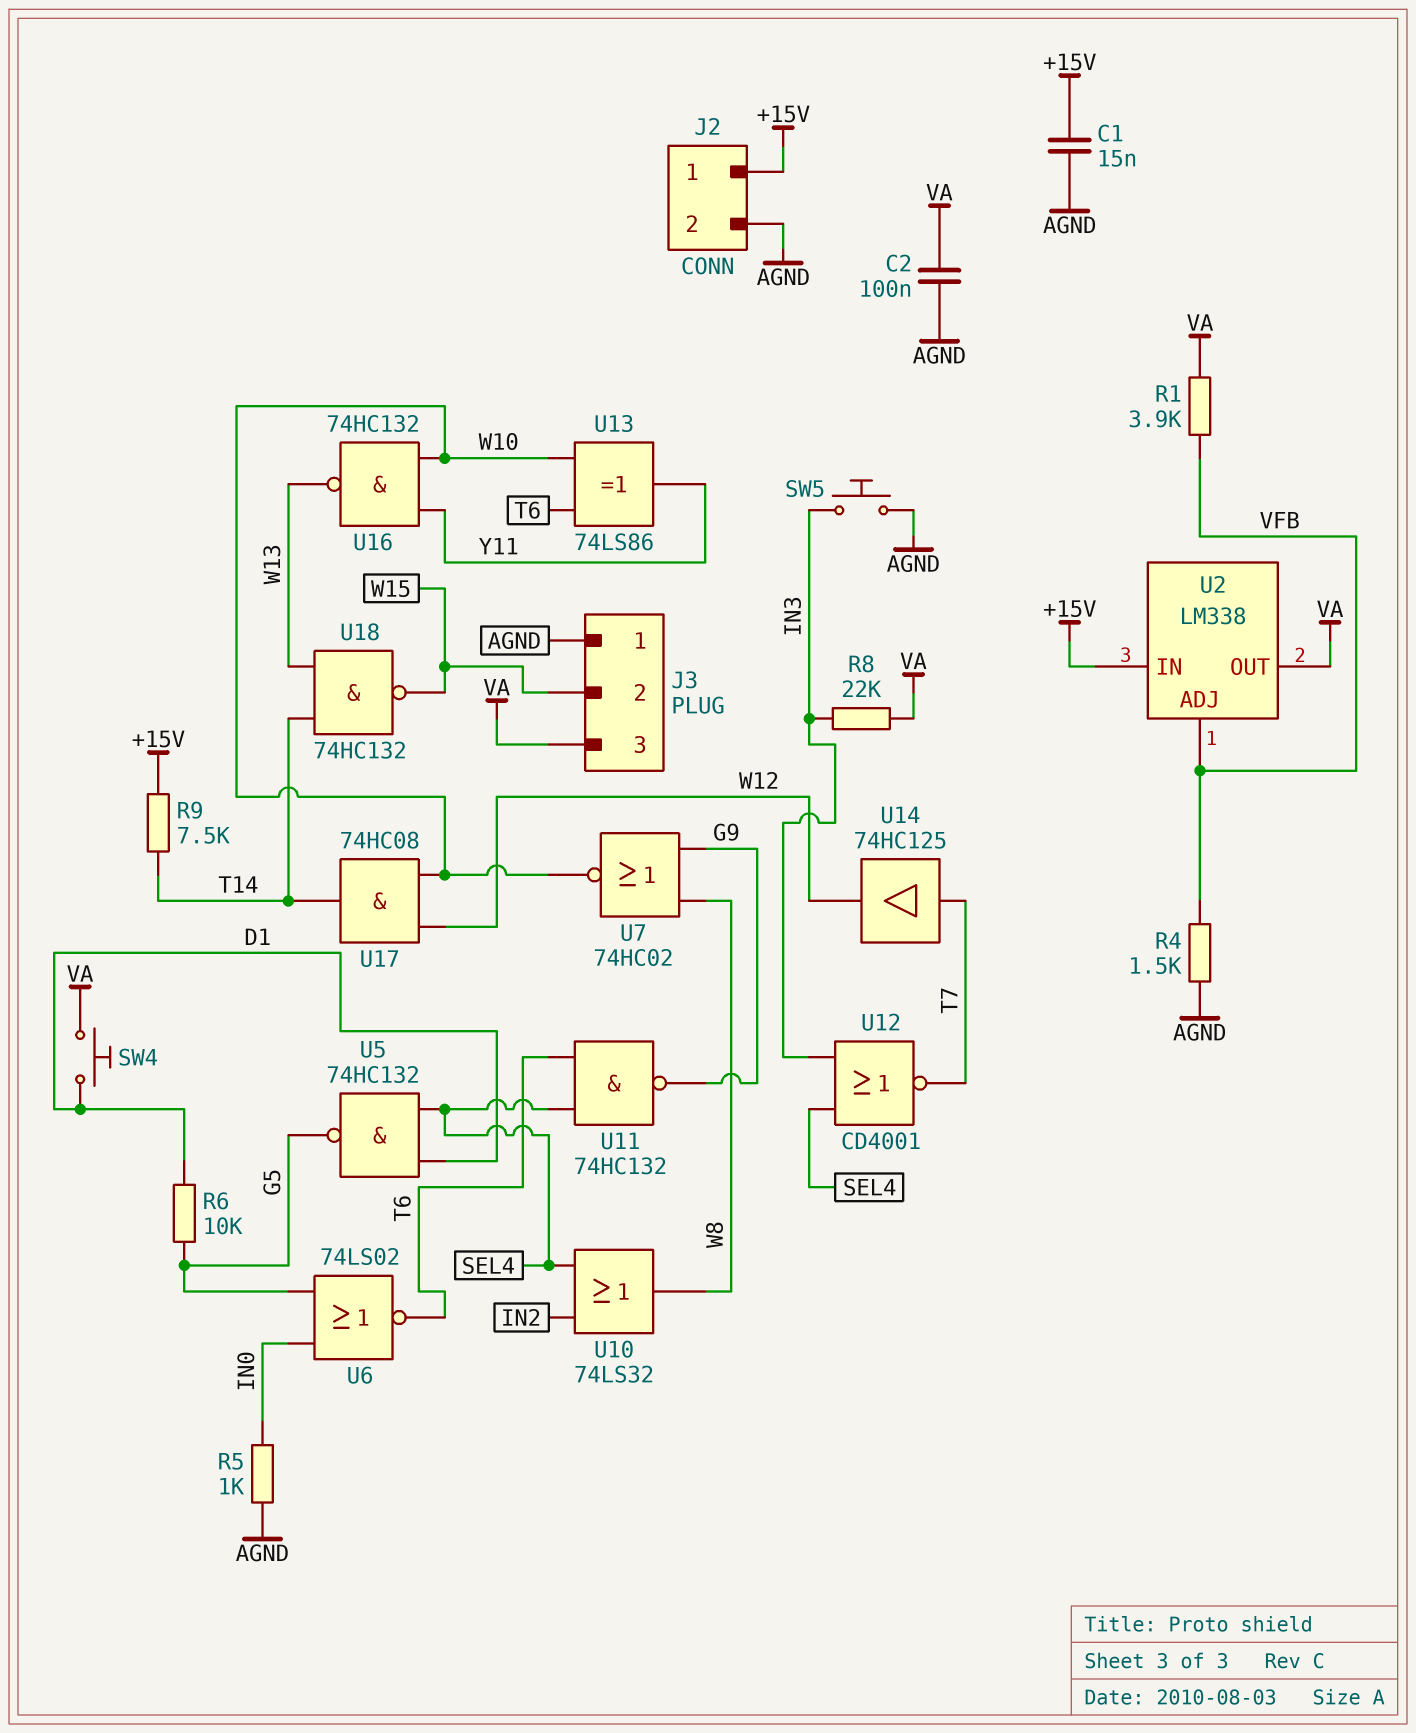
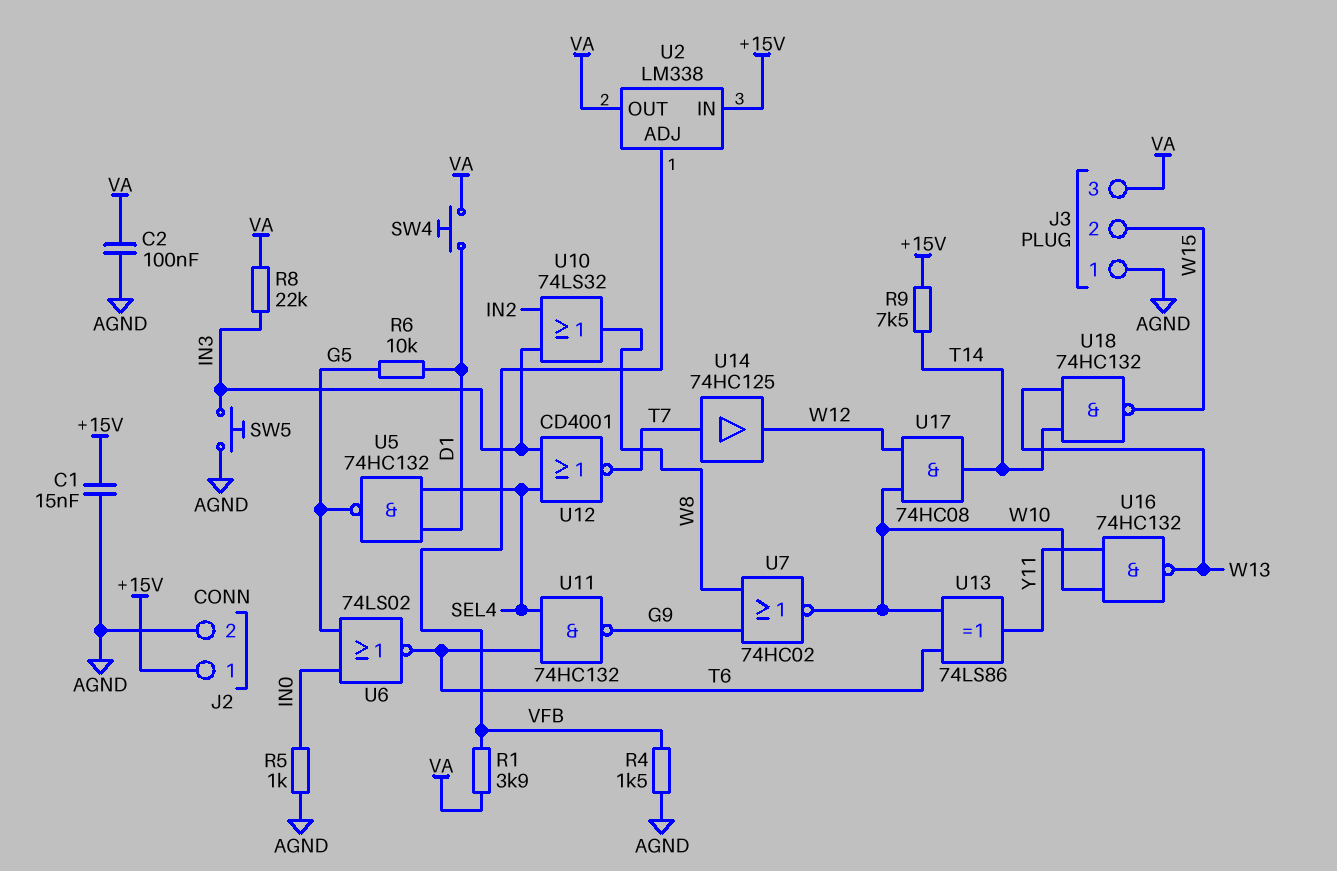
U10: OR 74LS32 (in IN2, in SEL4, out W8) -> OR 74LS32 (in IN2, in IN3, out W8)

